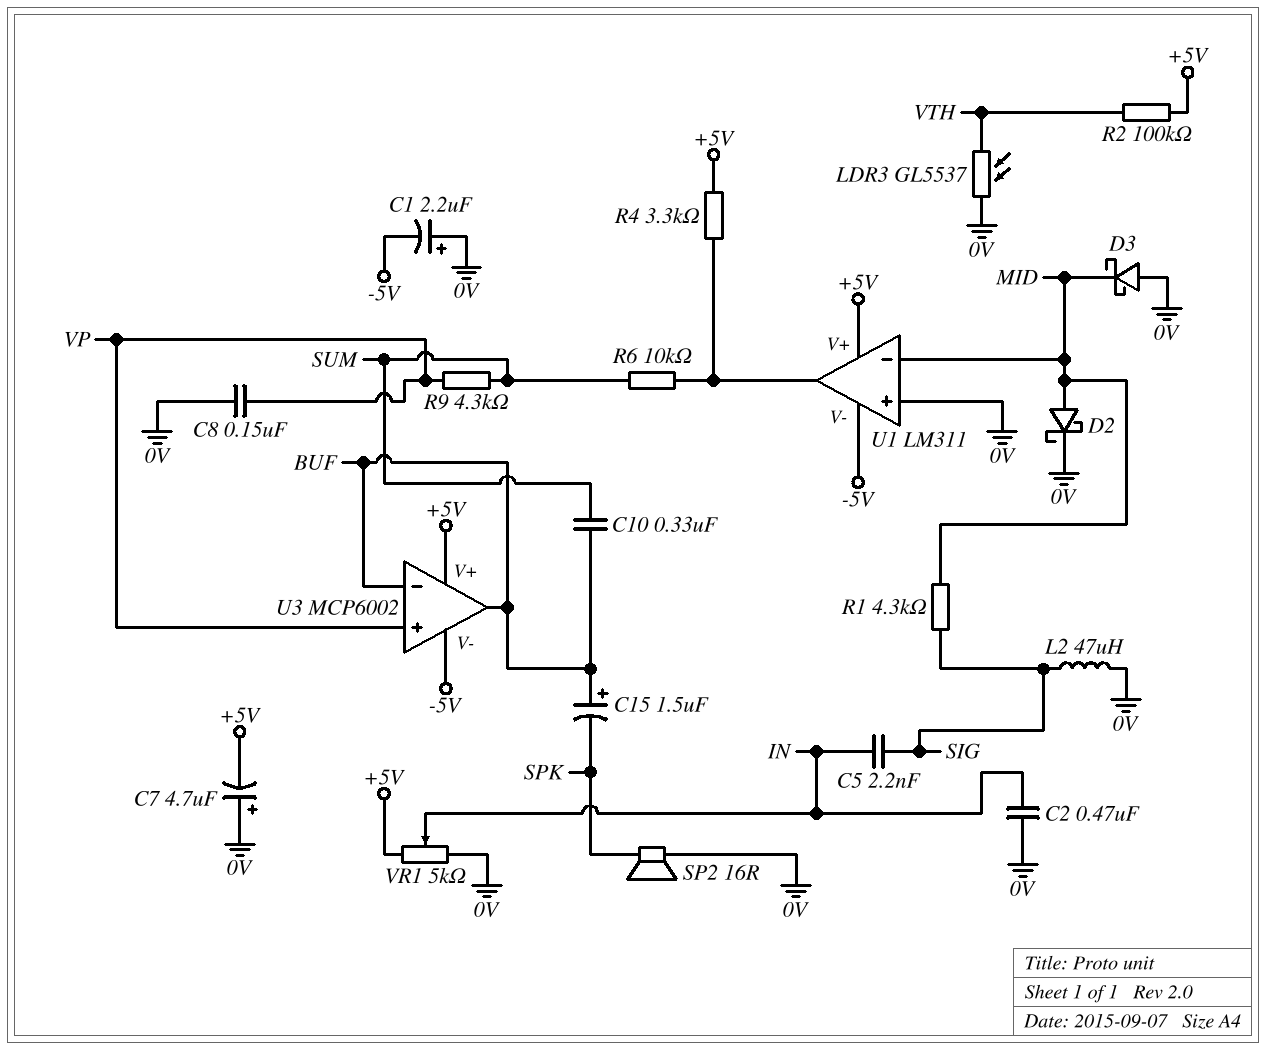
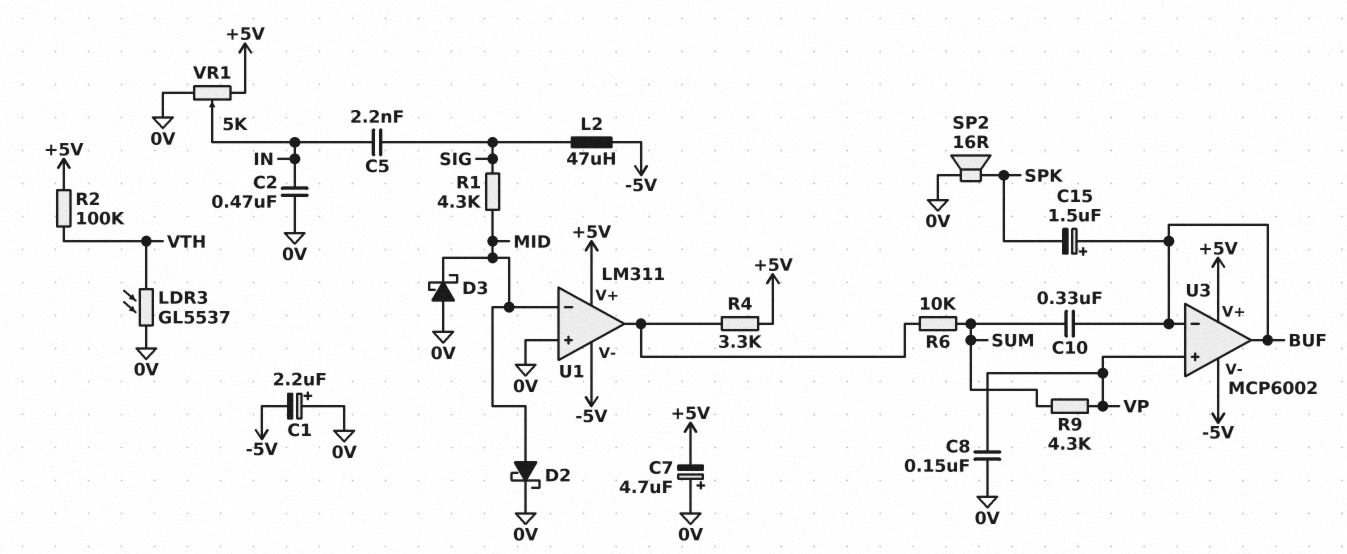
L2: 47uH (0V, SIG) -> 47uH (-5V, SIG)

